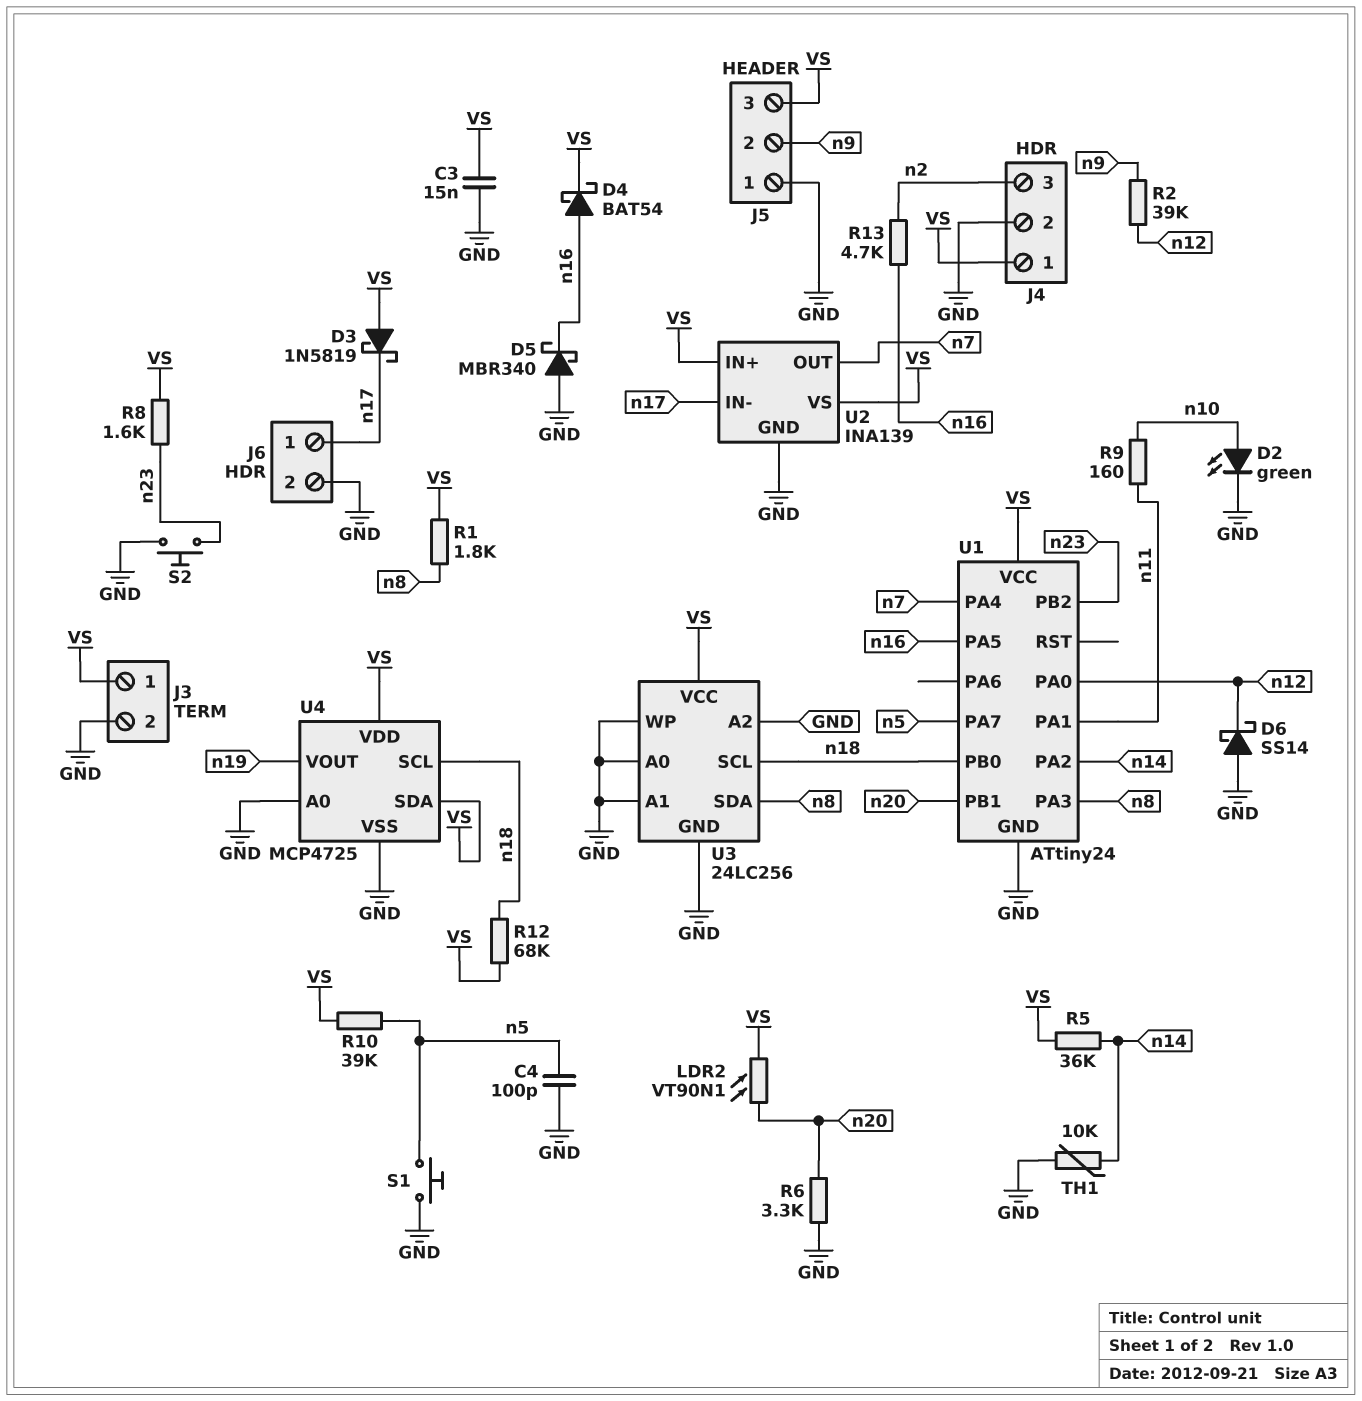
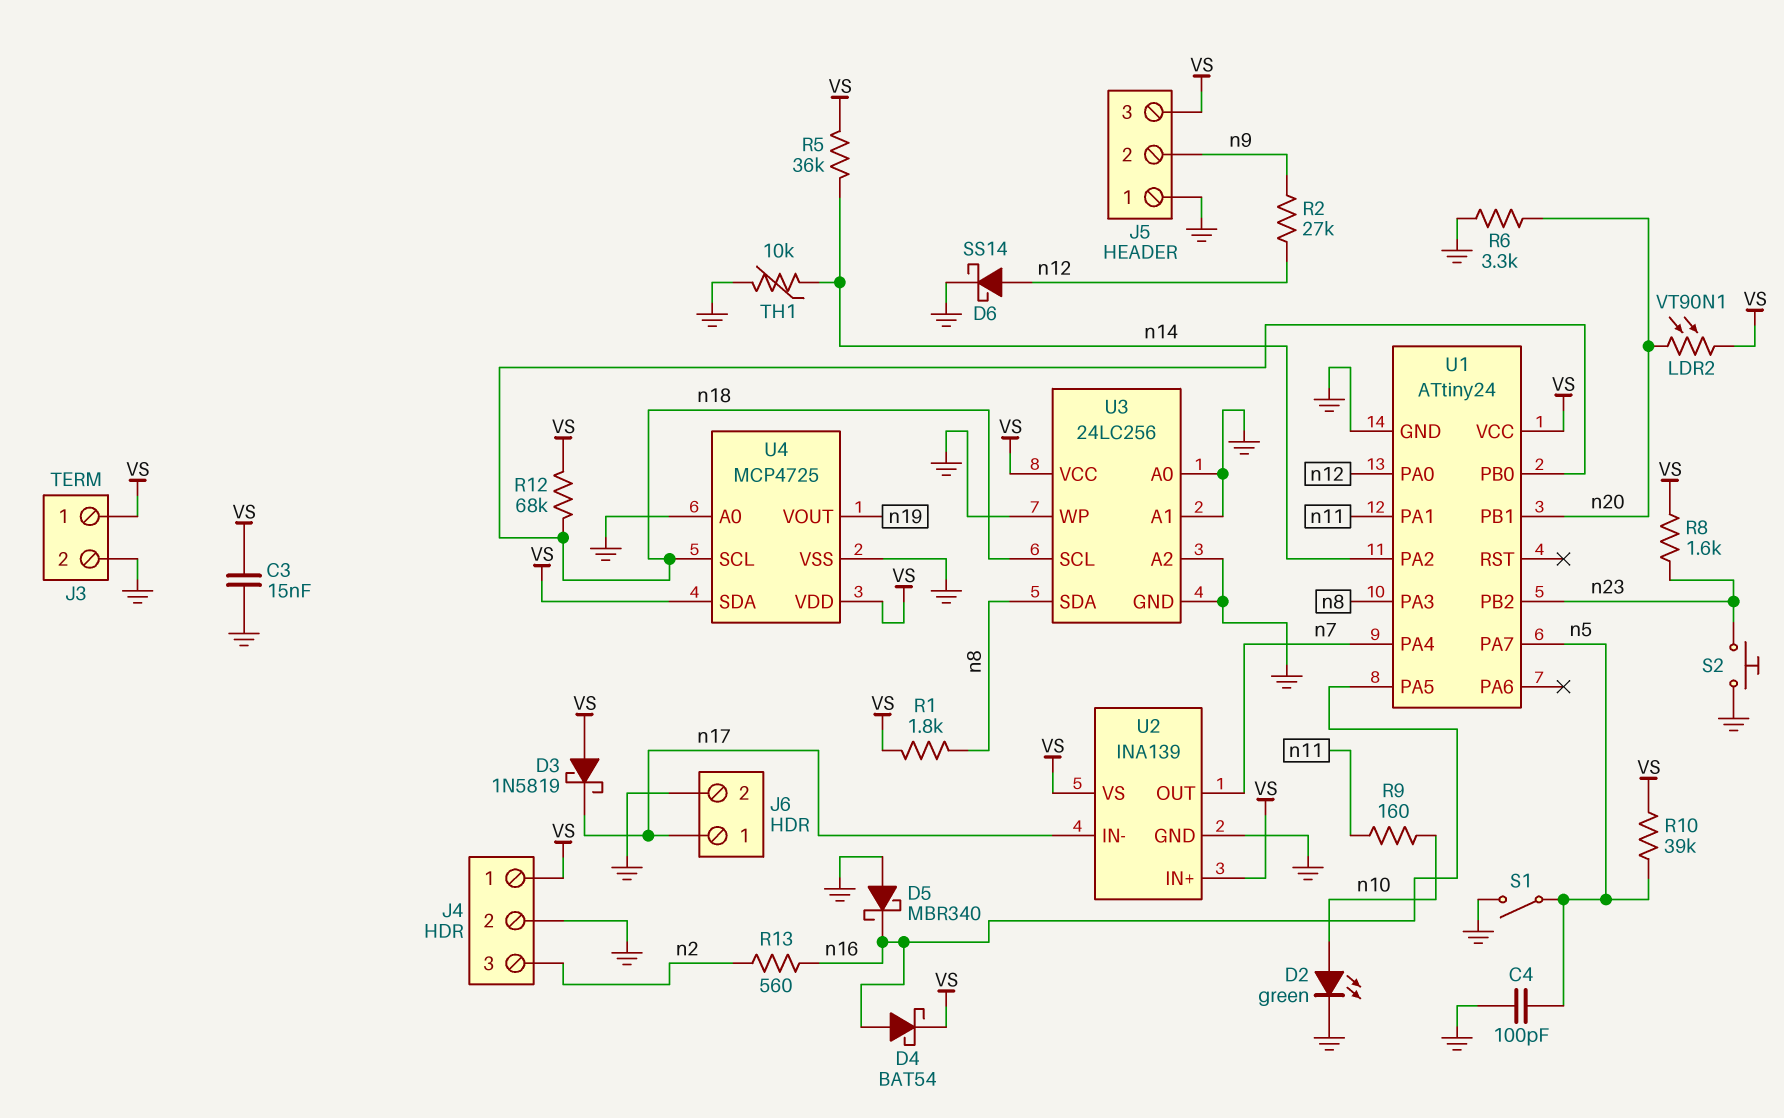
D6: schottky SS14 (A GND, K n12) -> schottky SS14 (A n12, K GND)
R2: 39k (n9, n12) -> 27k (n9, n12)
R13: 4.7k (n2, n16) -> 560 (n2, n16)
S1: button (GND, n5) -> switch (GND, n5)

